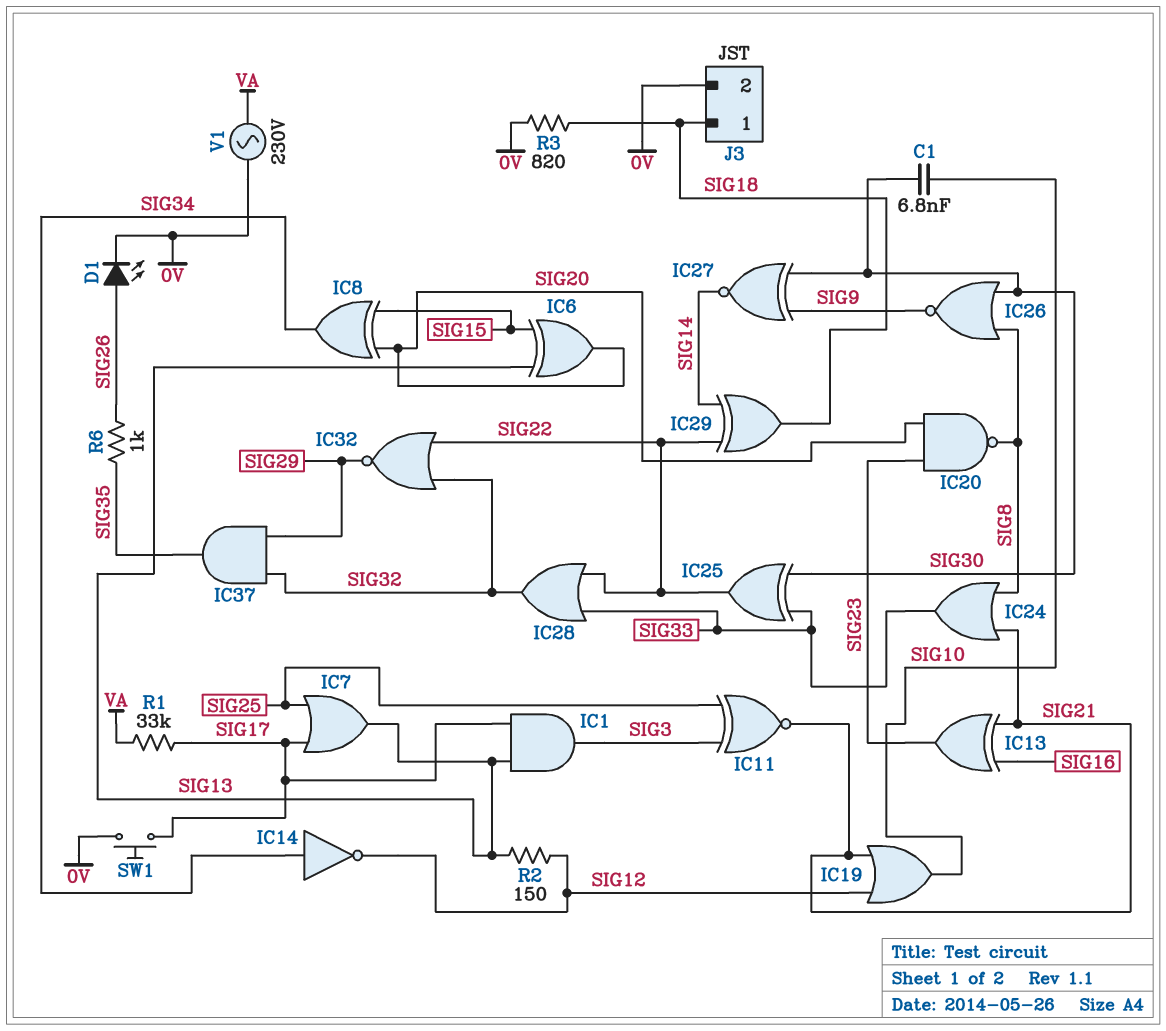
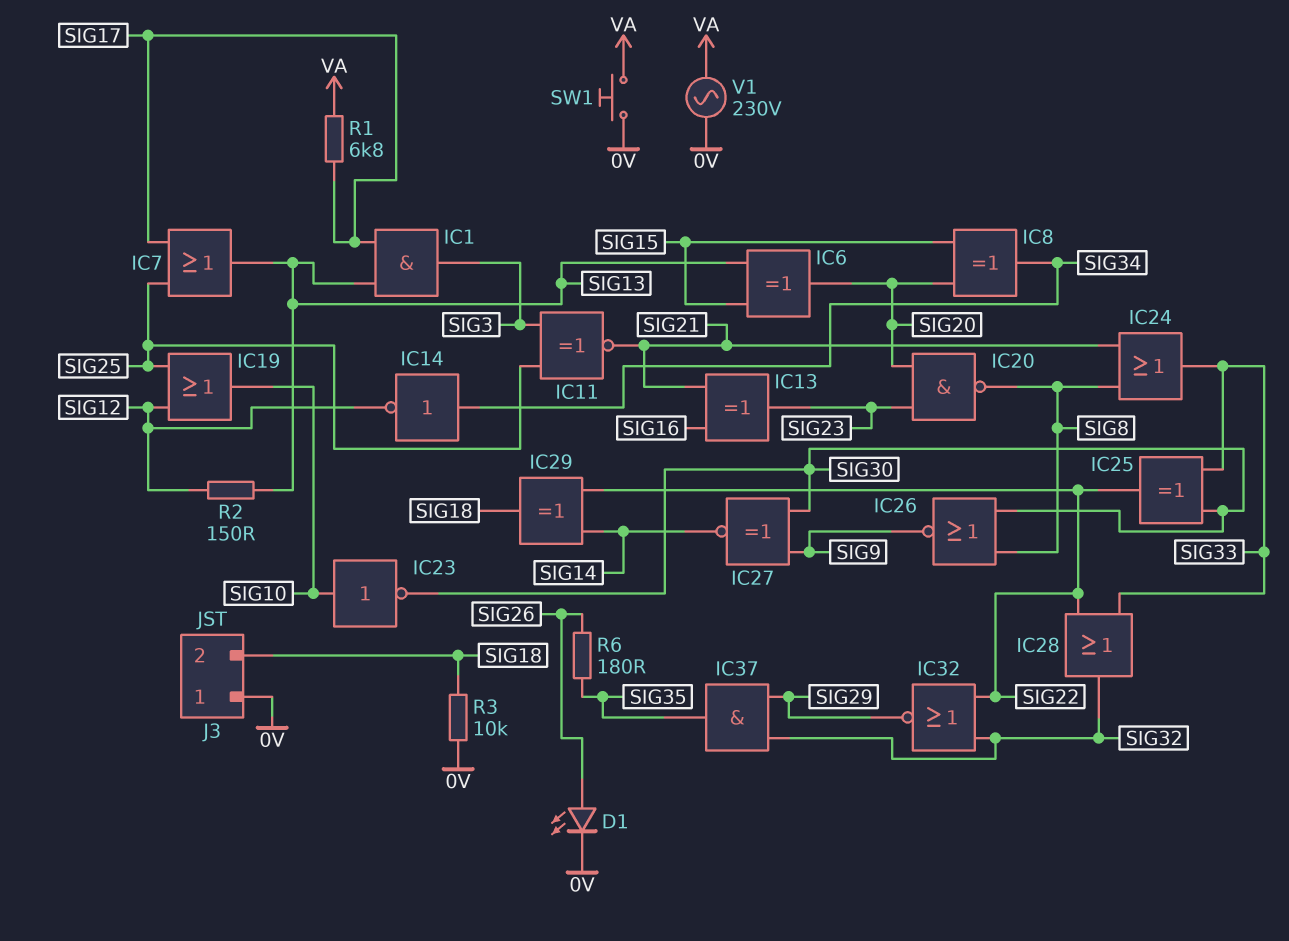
C1: 6.8nF (SIG10, SIG30) -> none
IC19: OR (in SIG12, in SIG21, out SIG10) -> OR (in SIG12, in SIG25, out SIG10)
IC23: none -> NOT (in SIG10, out SIG30)
J3 pin 1: SIG18 -> 0V
J3 pin 2: 0V -> SIG18
R1: 33k (SIG17, VA) -> 6.8k (SIG17, VA)
R3: 820 (0V, SIG18) -> 10k (0V, SIG18)
R6: 1k (SIG26, SIG35) -> 180 (SIG26, SIG35)
SW1: button (0V, SIG17) -> button (0V, VA)

